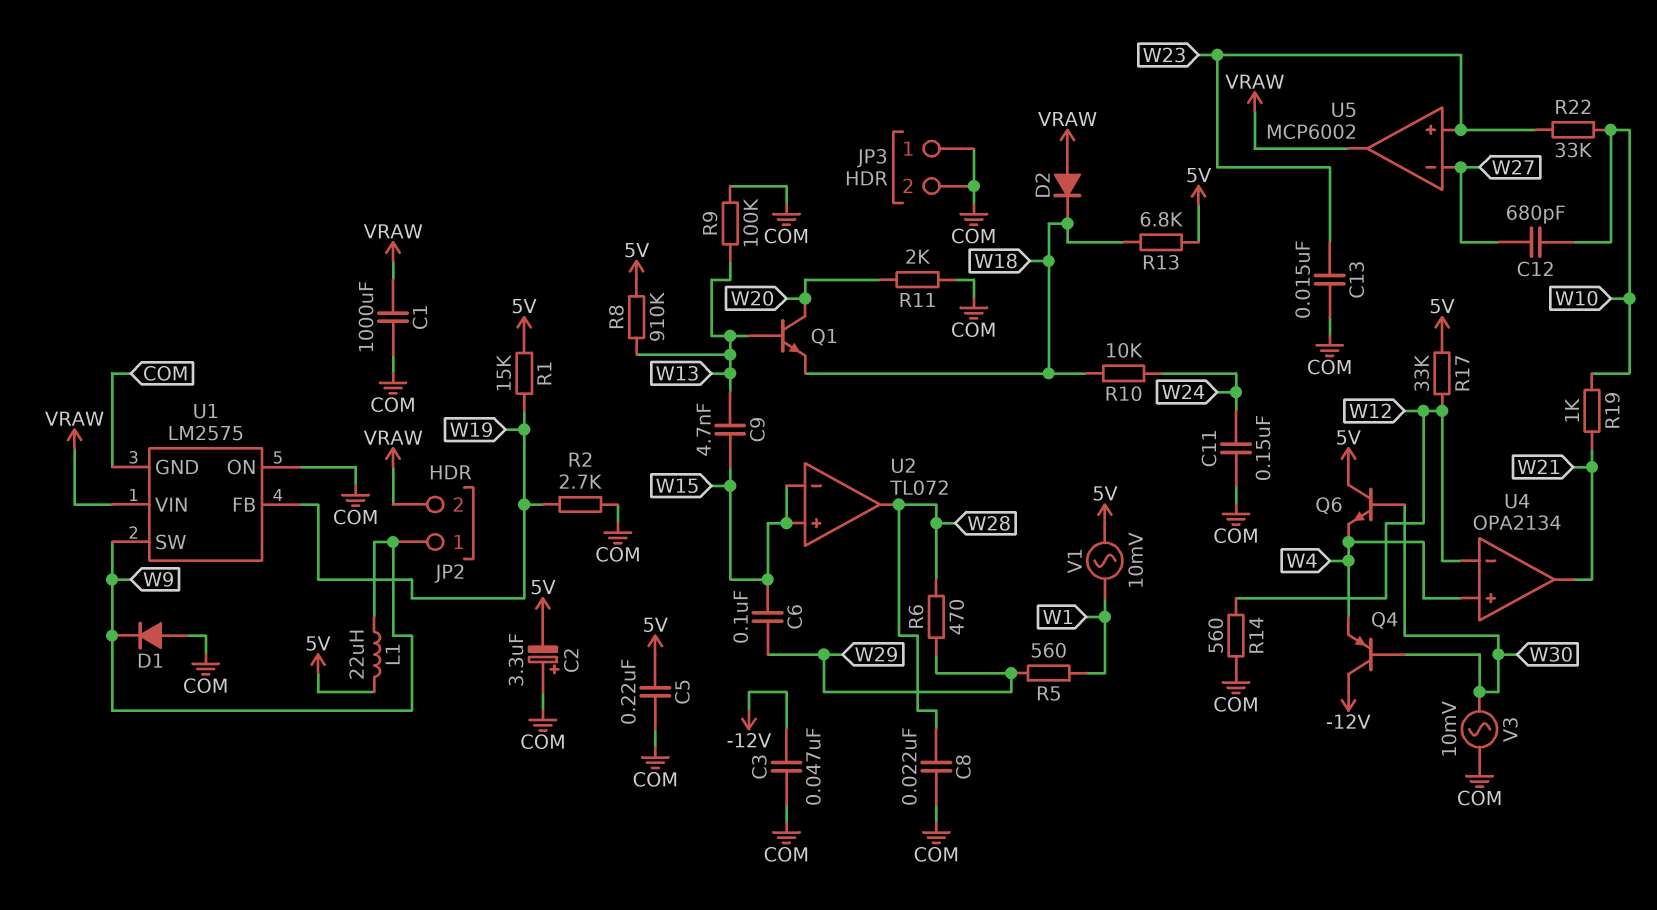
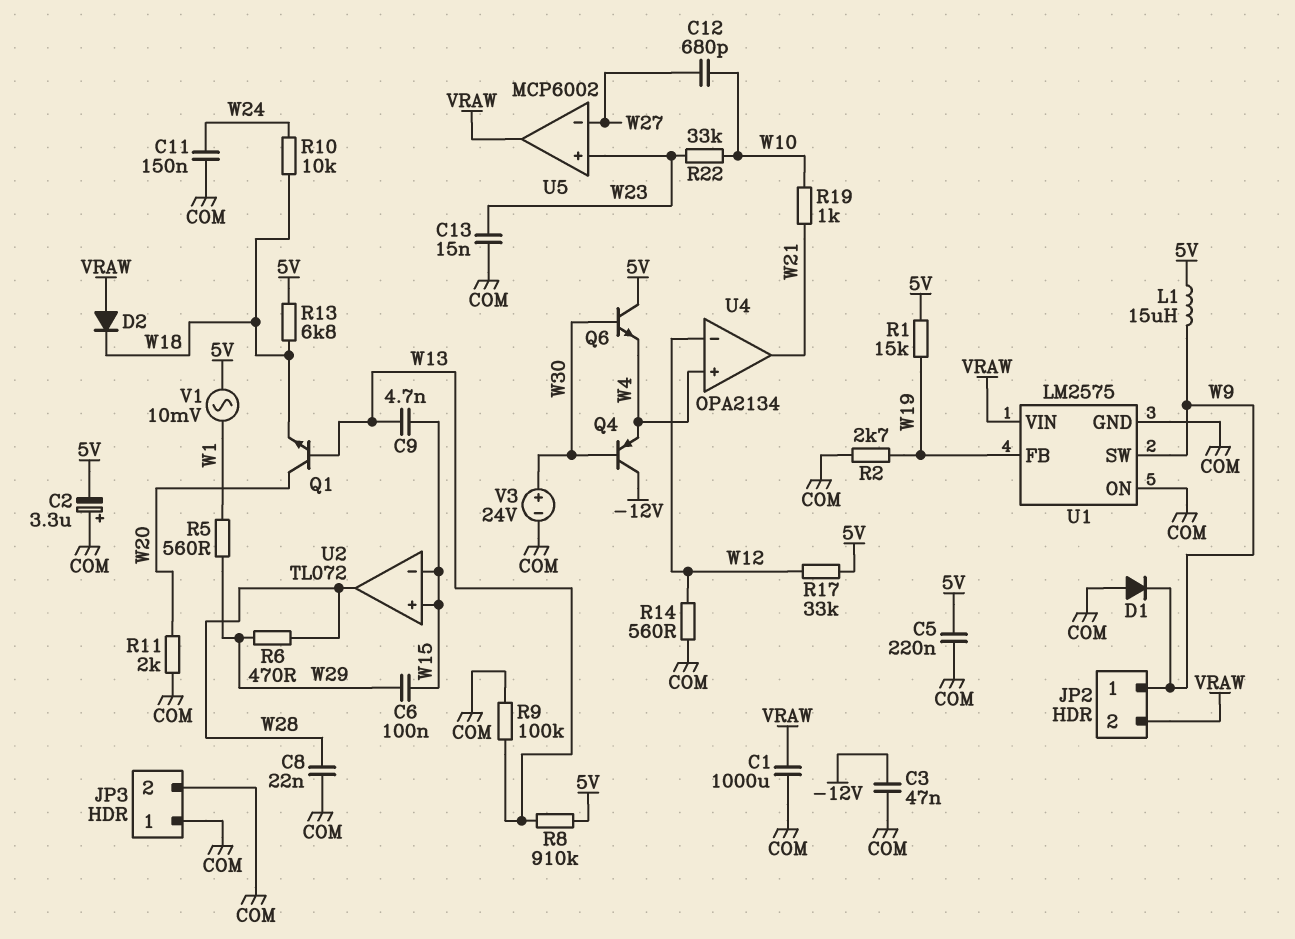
L1: 22uH (5V, W9) -> 15uH (5V, W9)
V3: AC 10mV (COM, W30) -> 24V (plus W30, minus COM)

